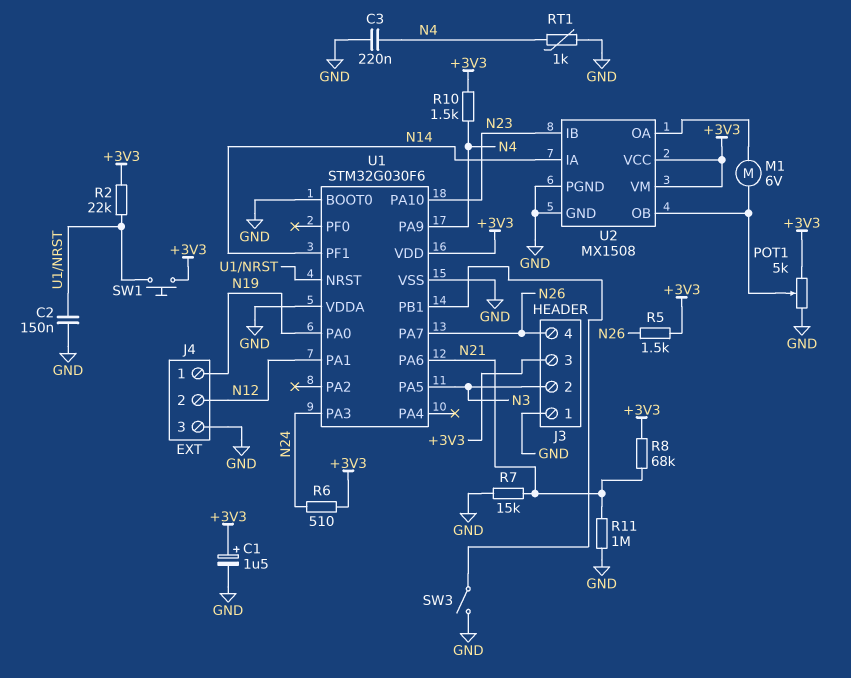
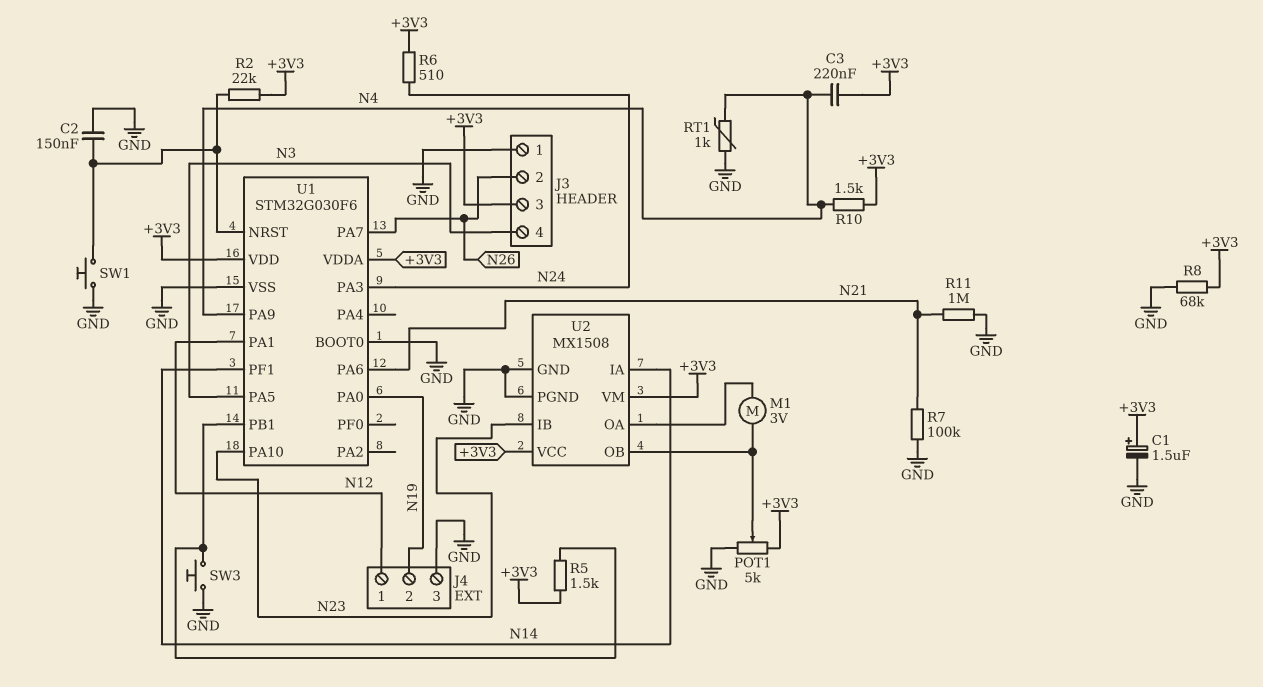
C3: 220nF (GND, N4) -> 220nF (+3V3, N4)
J3 pin 2: N3 -> N26
J3 pin 4: N26 -> N3
J4 pin 1: N19 -> N12
J4 pin 2: N12 -> N19
M1: motor 6V (U2/OA, U2/OB) -> motor 3V (U2/OA, U2/OB)
R5: 1.5k (+3V3, N26) -> 1.5k (+3V3, U1/PB1)
R7: 15k (GND, N21) -> 100k (GND, N21)
R8: 68k (+3V3, N21) -> 68k (+3V3, GND)
SW1: button (+3V3, U1/NRST) -> button (GND, U1/NRST)
SW3: switch (GND, U1/PB1) -> button (GND, U1/PB1)
U1 pin VDDA: GND -> +3V3

